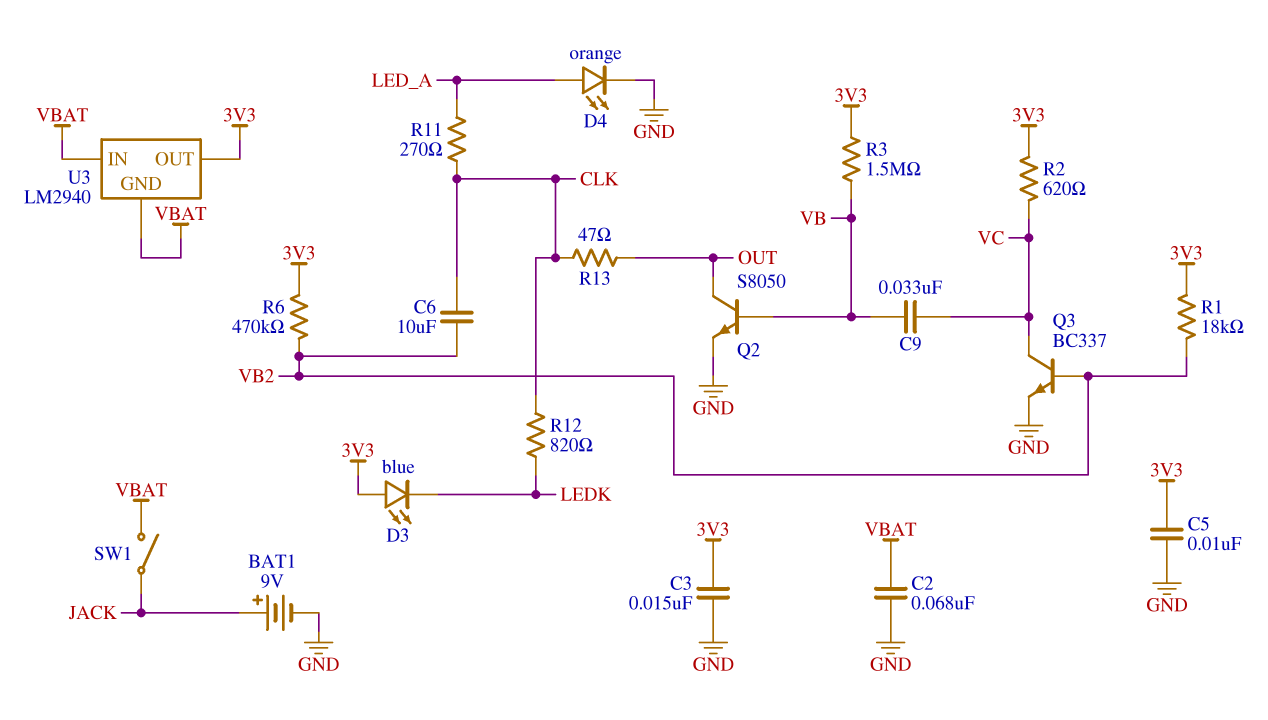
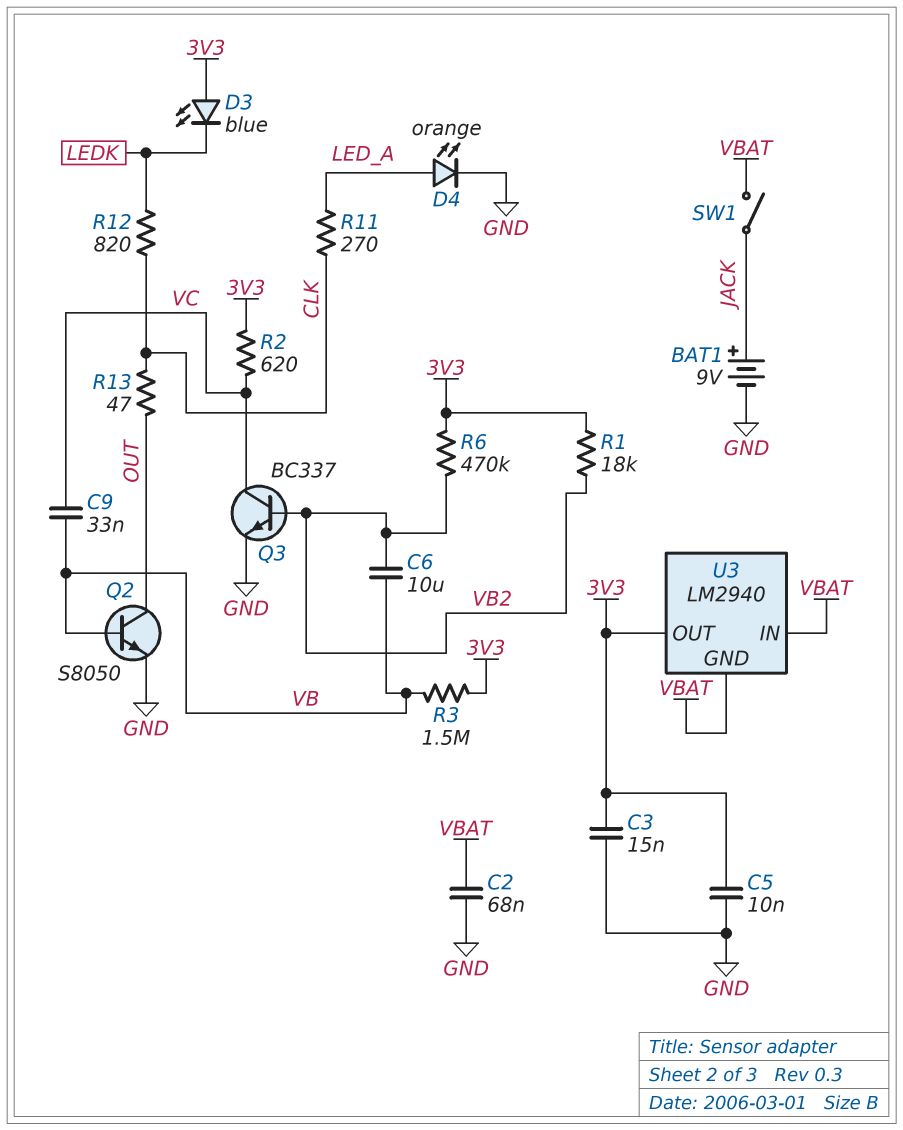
C6: 10uF (CLK, VB2) -> 10uF (VB, VB2)

